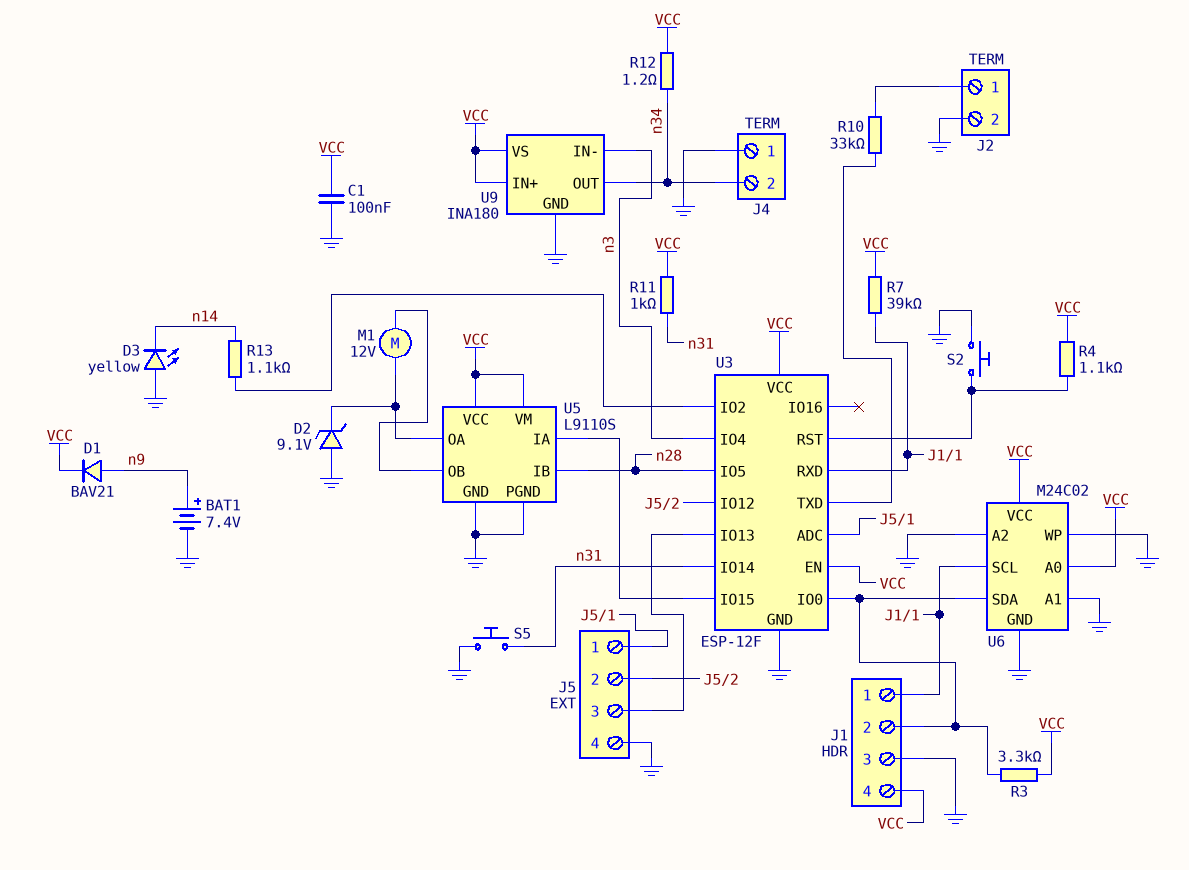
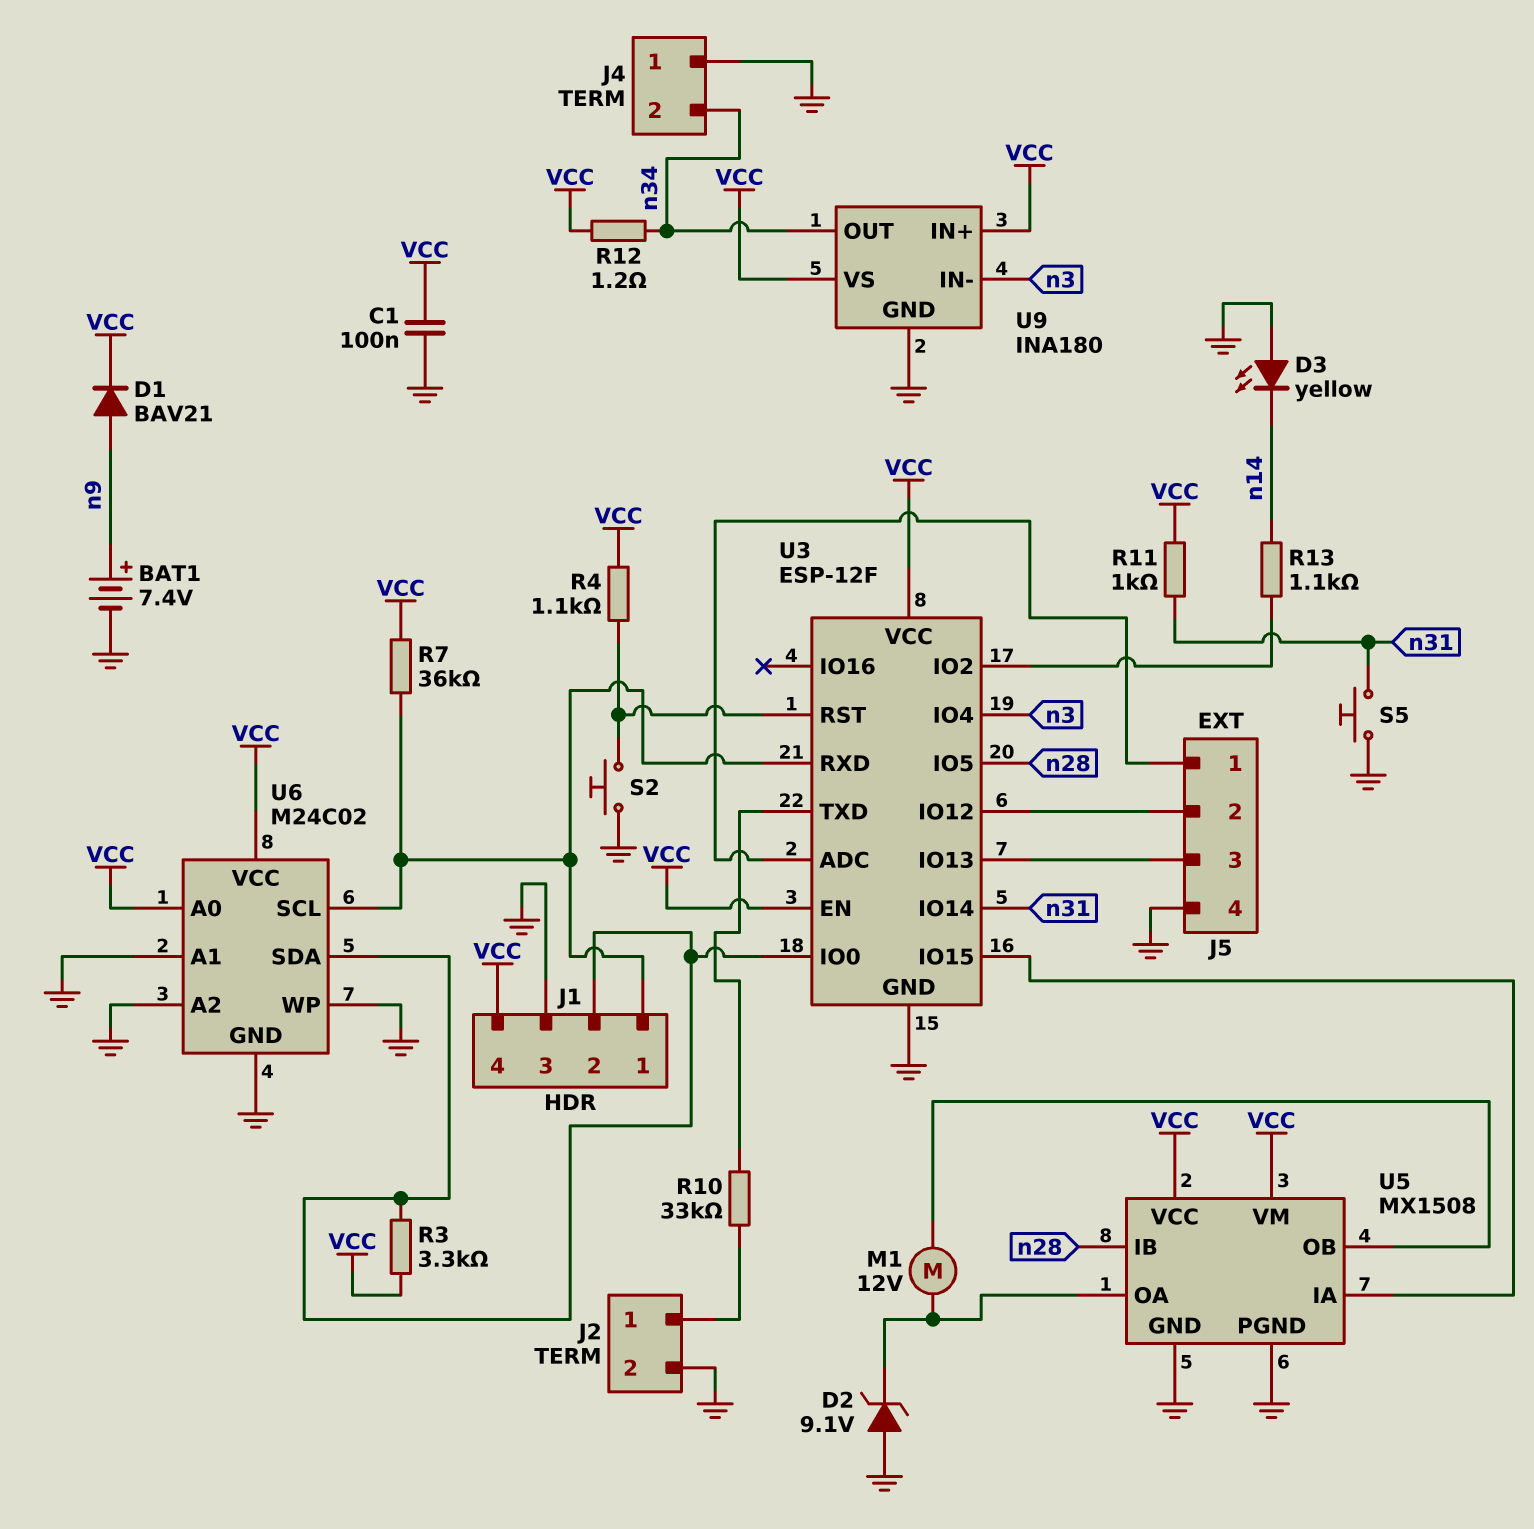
R7: 39k (J1/1, VCC) -> 36k (J1/1, VCC)
U5: L9110S -> MX1508

